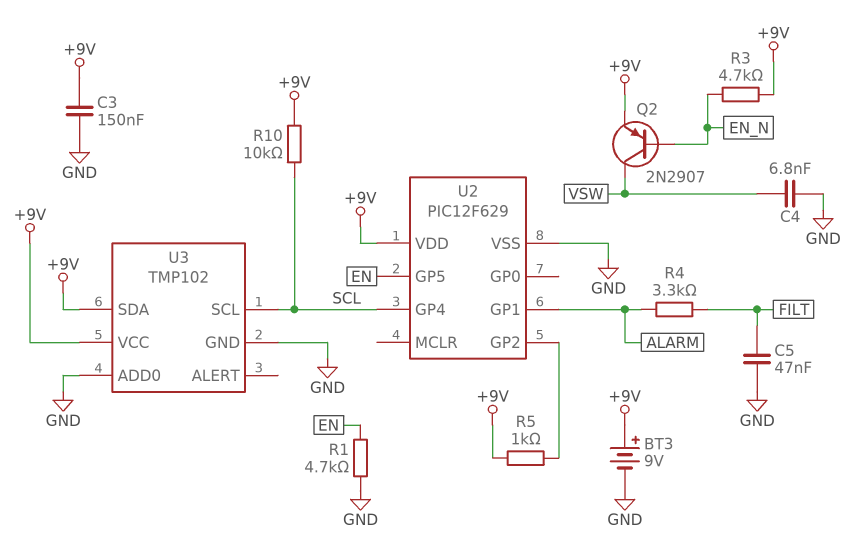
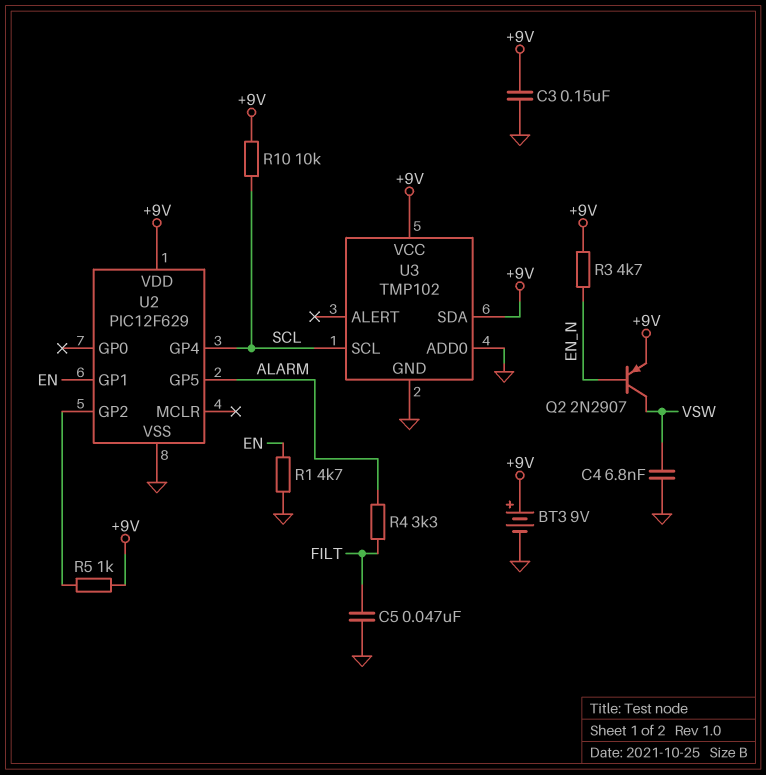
U2 pin GP1: ALARM -> EN
U2 pin GP5: EN -> ALARM

